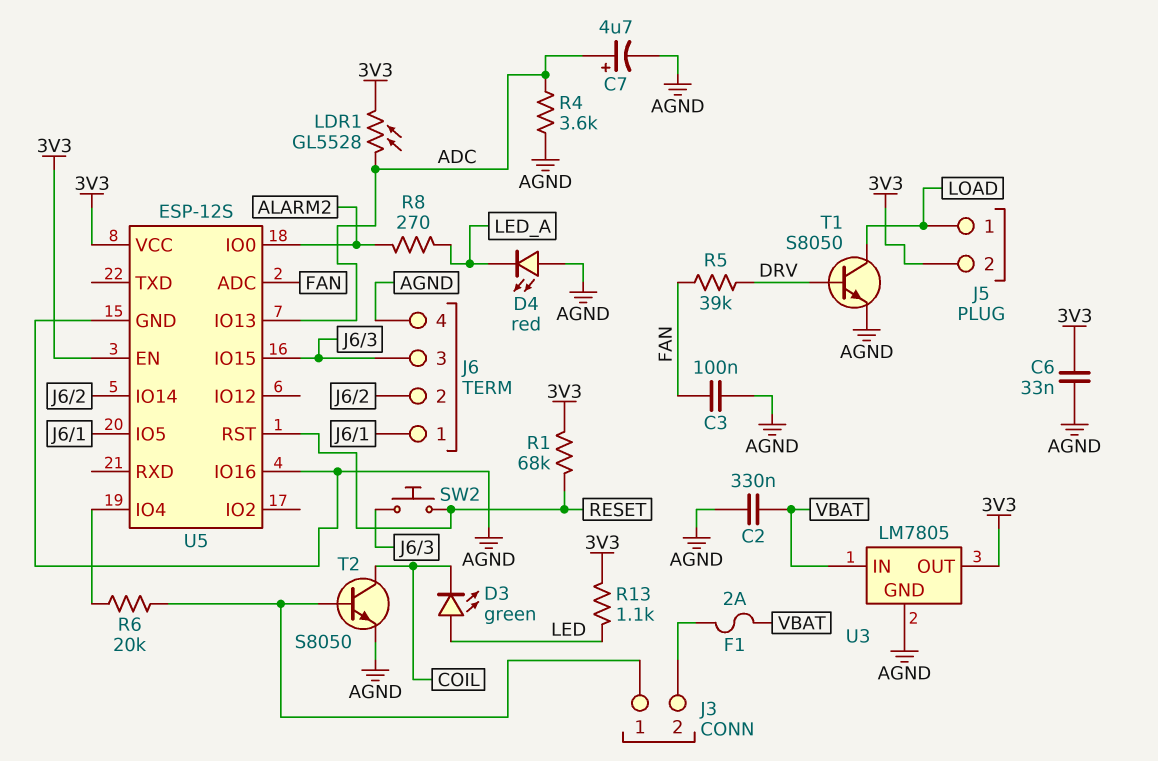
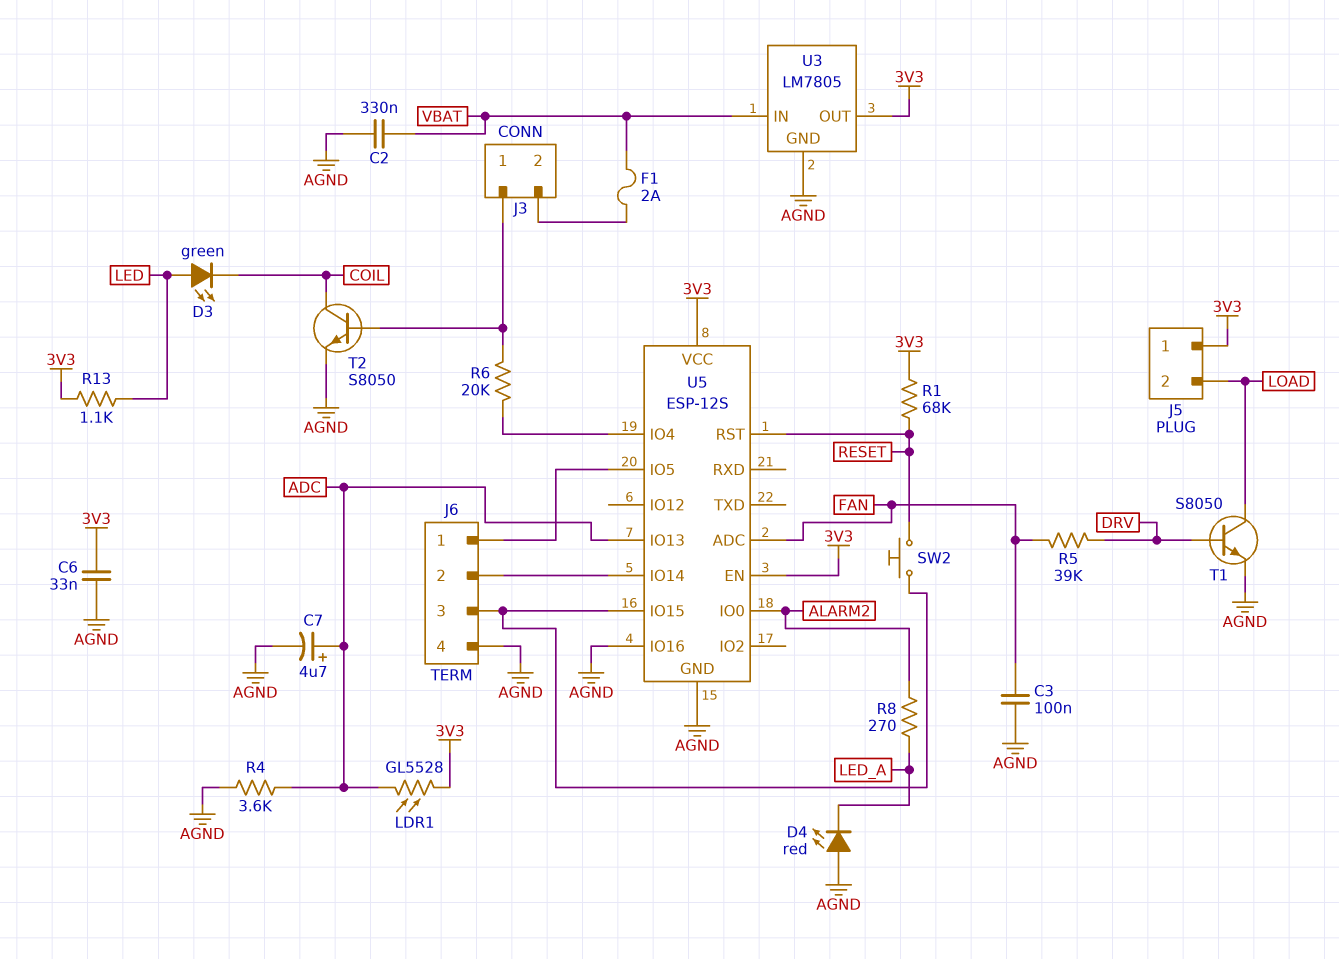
J5 pin 1: LOAD -> 3V3
J5 pin 2: 3V3 -> LOAD

